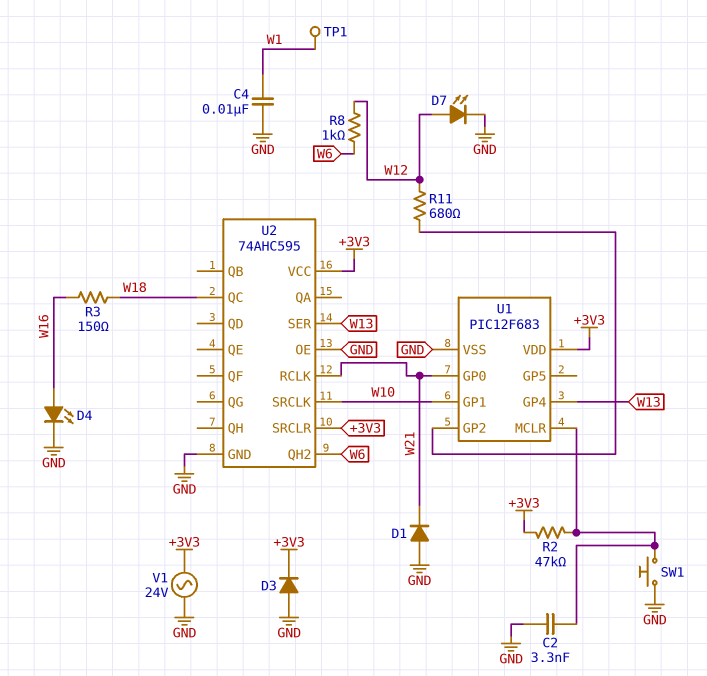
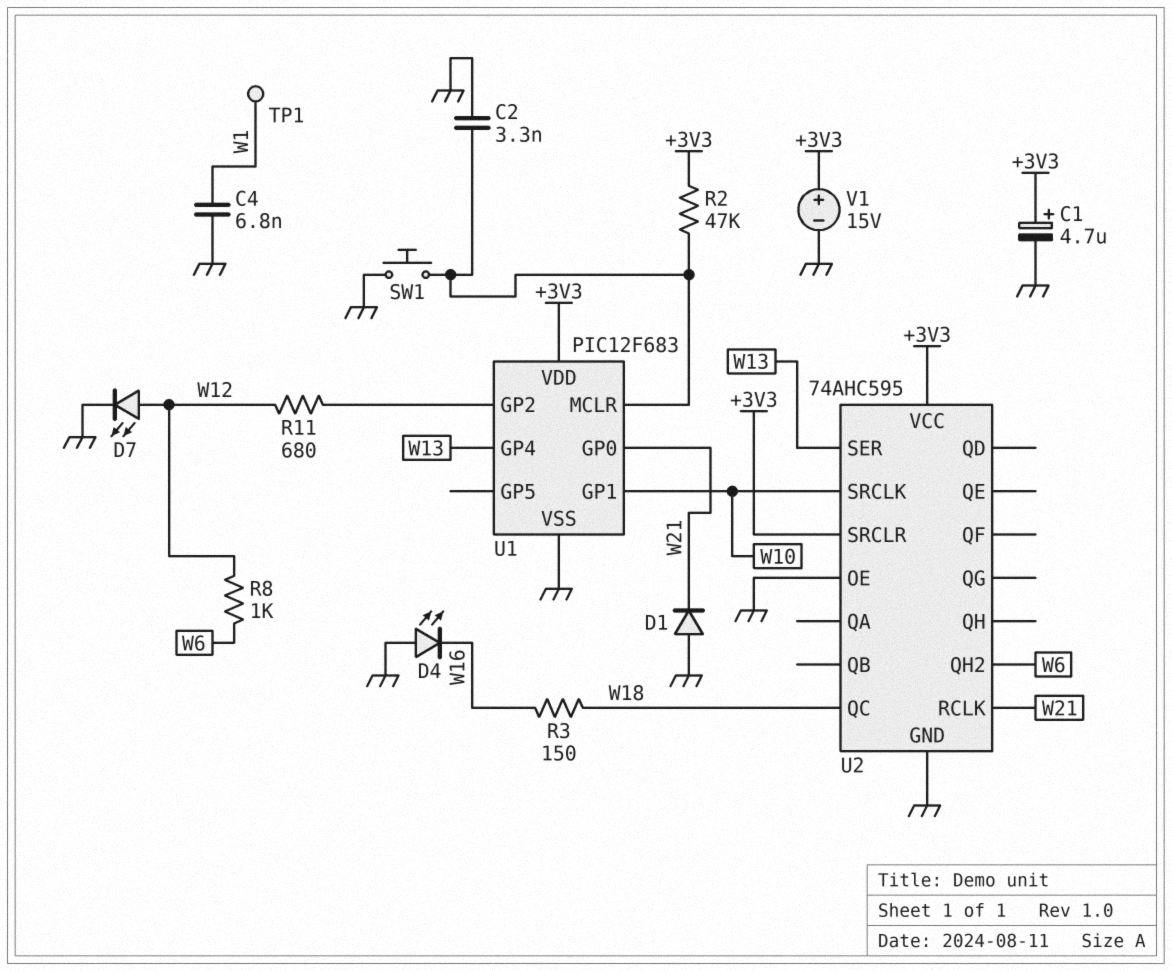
C1: none -> 4.7uF (plus +3V3, minus GND)
C4: 10nF (GND, W1) -> 6.8nF (GND, W1)
D3: diode (A GND, K +3V3) -> none
D4: LED (A W16, K GND) -> LED (A GND, K W16)
V1: AC 24V (+3V3, GND) -> 15V (plus +3V3, minus GND)

